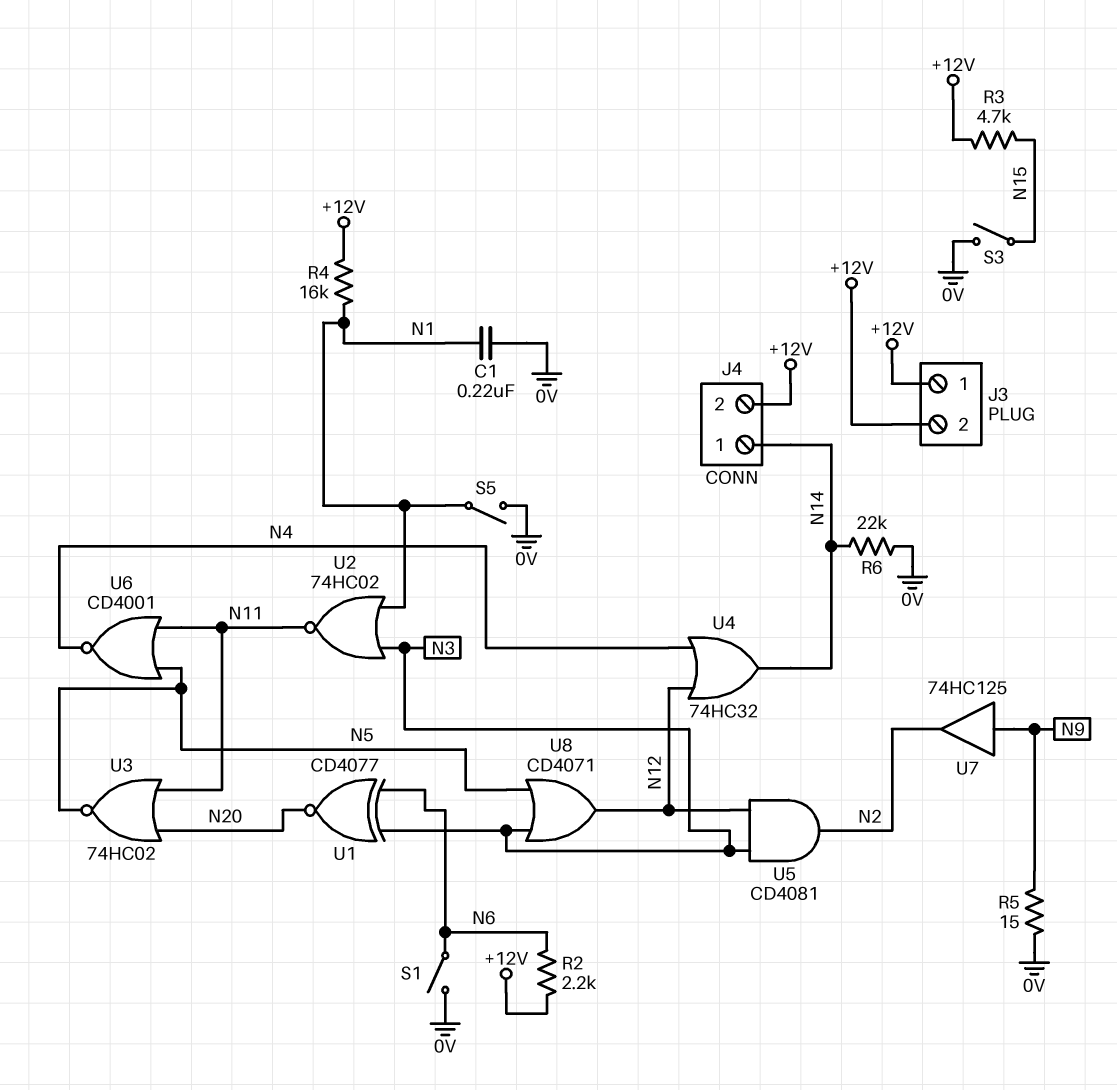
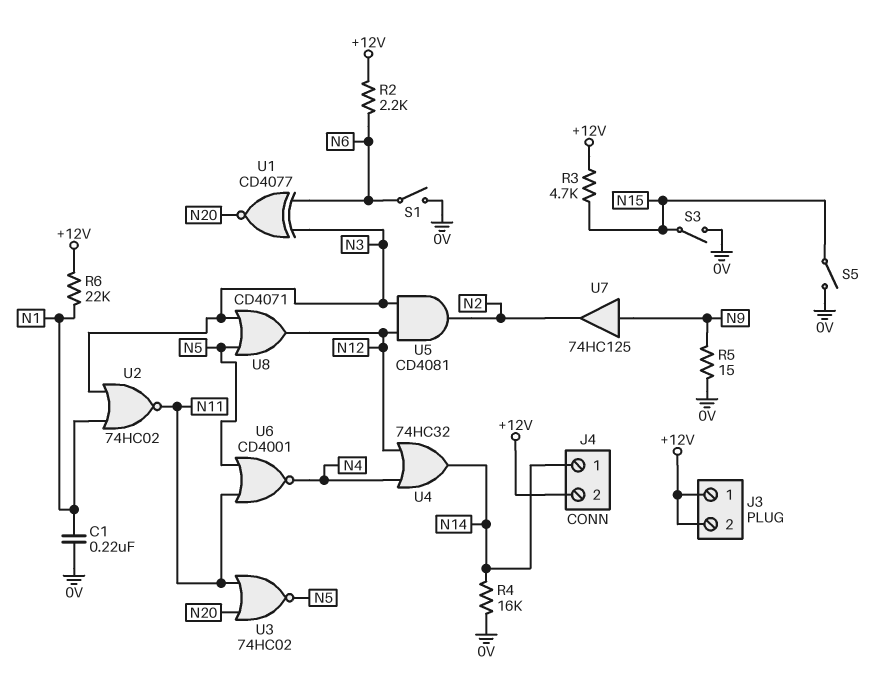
R4: 16k (+12V, N1) -> 16k (0V, N14)
R6: 22k (0V, N14) -> 22k (+12V, N1)
S5: switch (0V, N1) -> switch (0V, N15)

